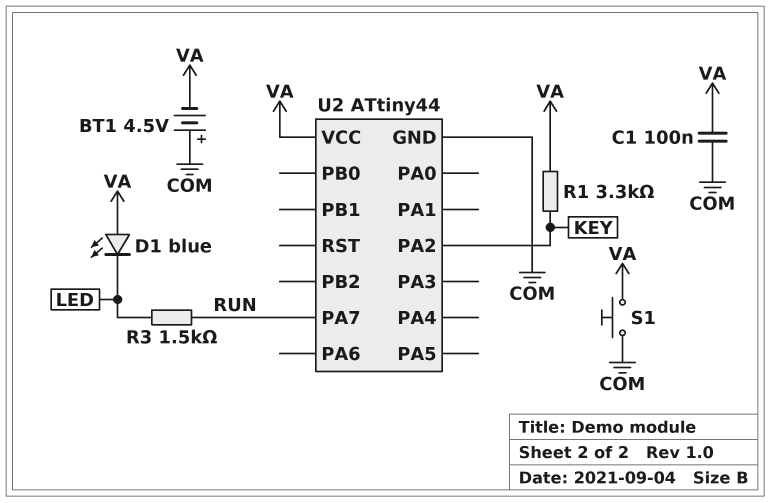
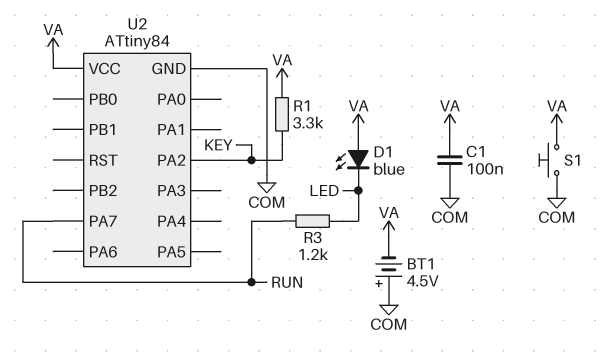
R3: 1.5k (LED, RUN) -> 1.2k (LED, RUN)
U2: ATtiny44 -> ATtiny84

